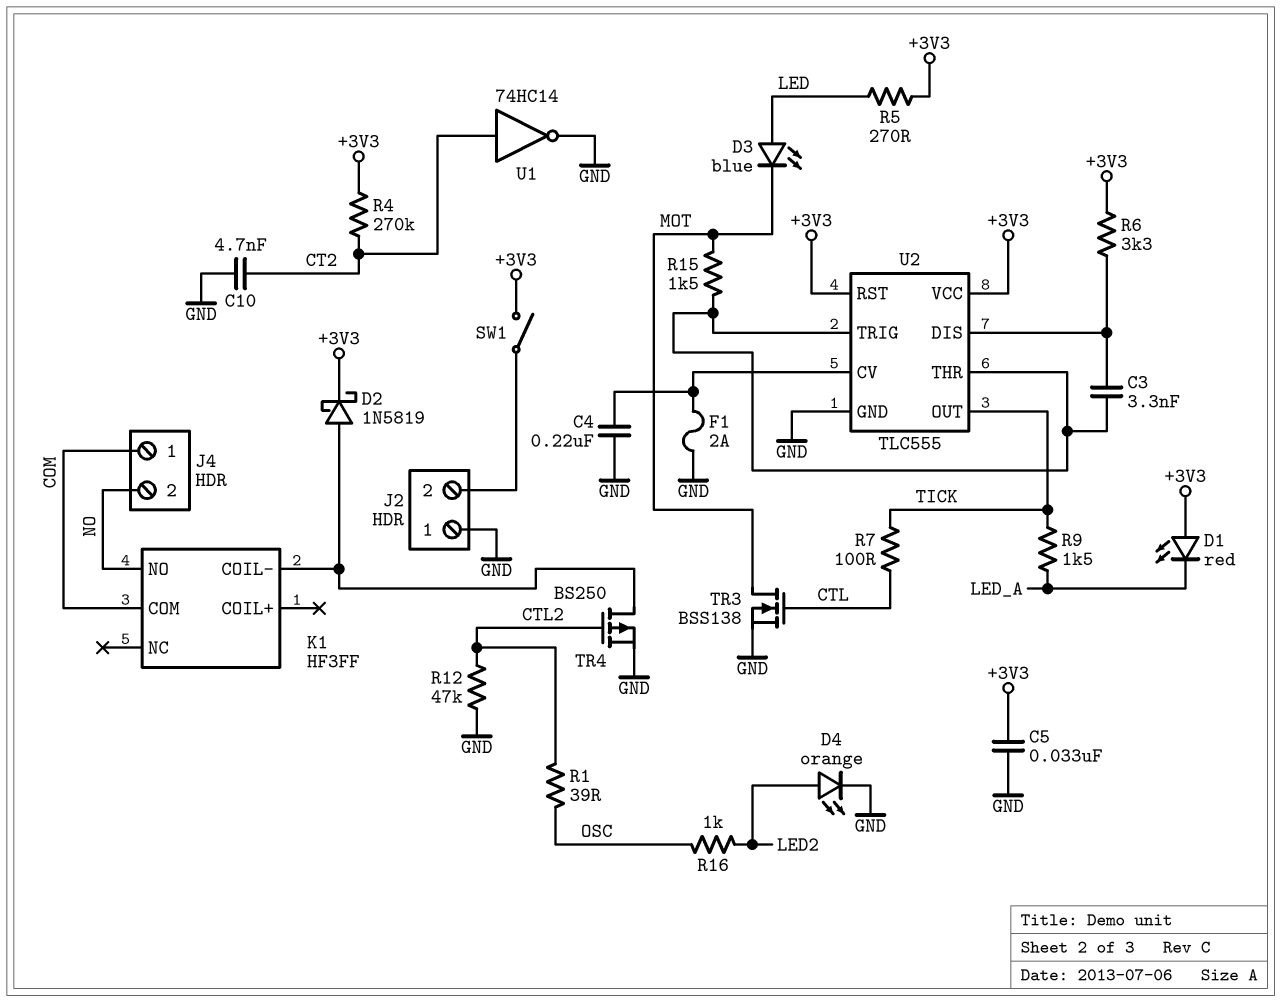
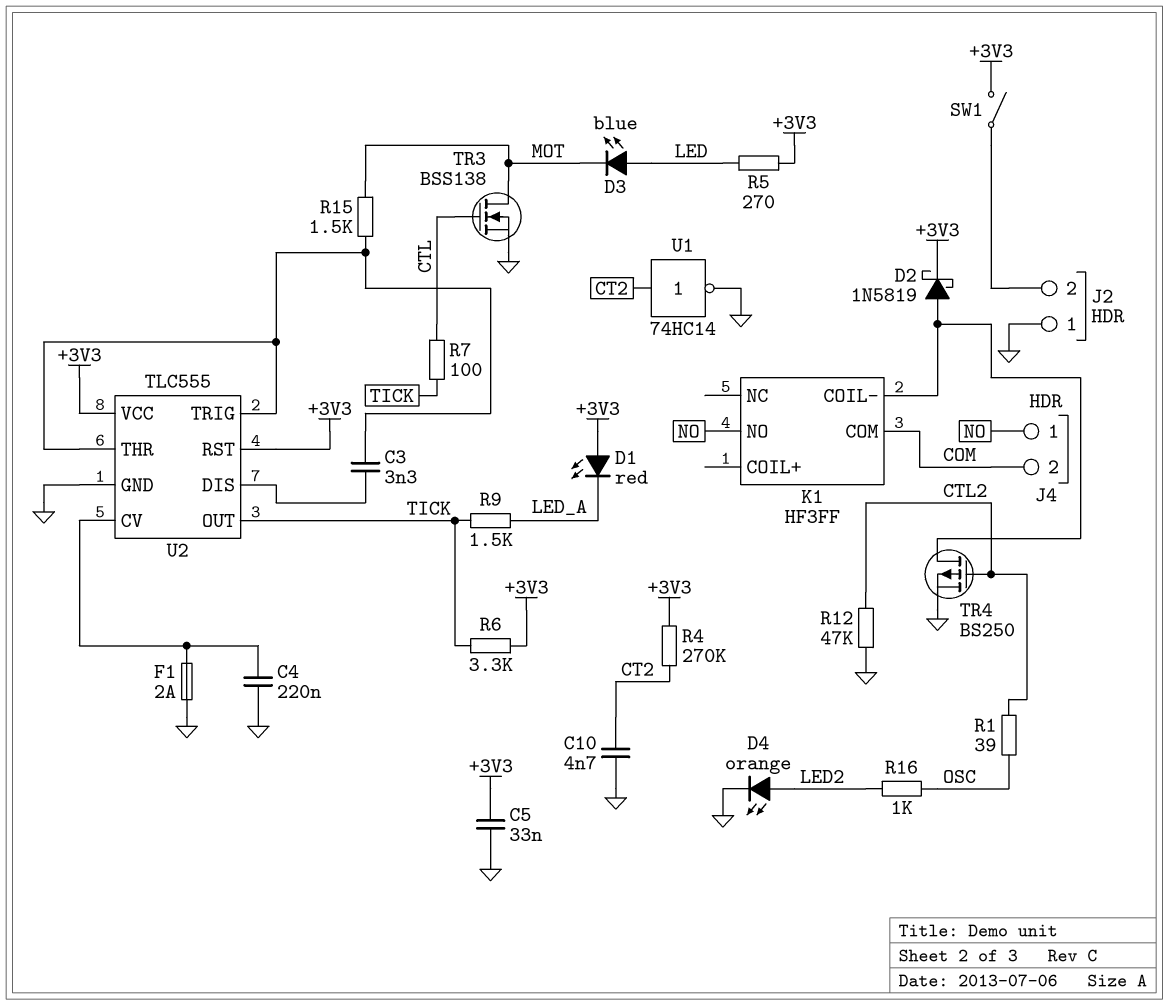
J4 pin 1: COM -> NO
J4 pin 2: NO -> COM
R6: 3.3k (+3V3, U2/DIS) -> 3.3k (+3V3, TICK)

